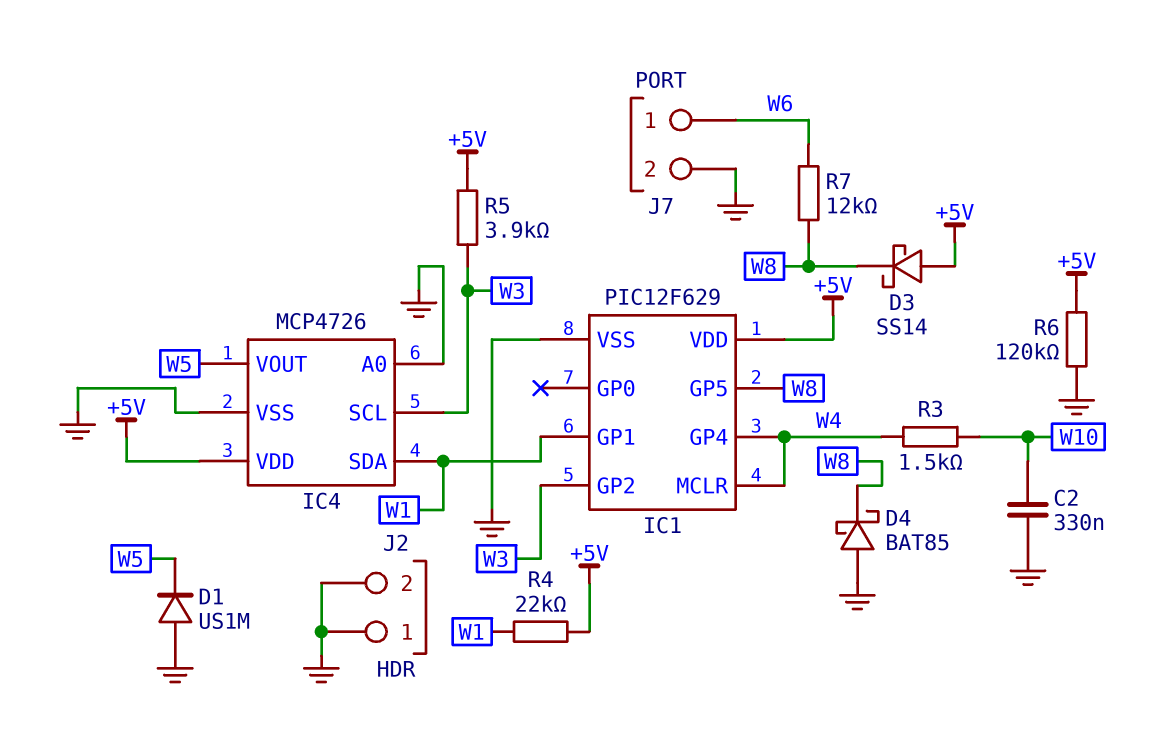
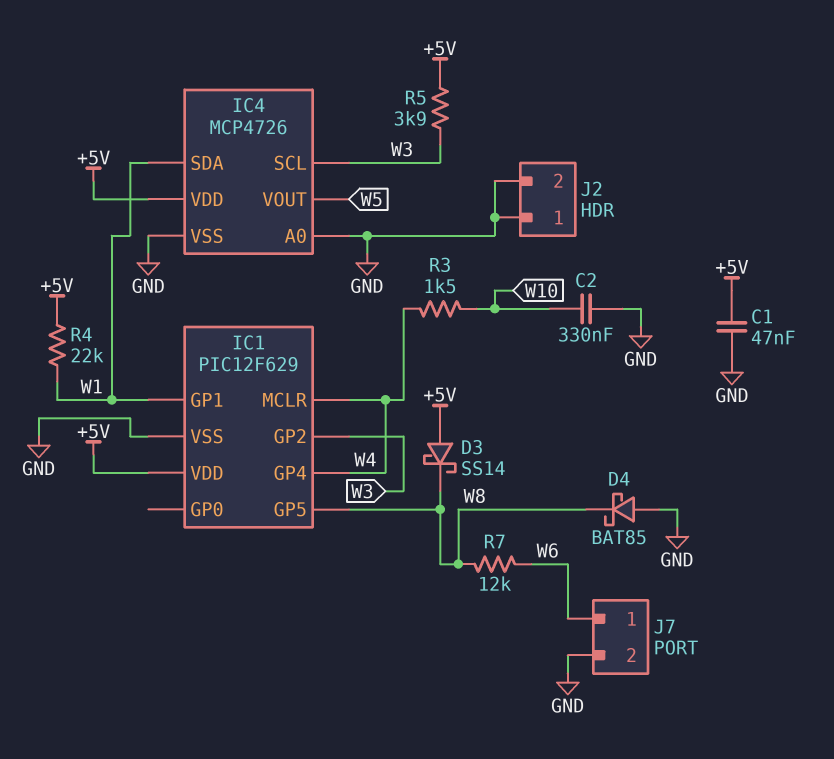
C1: none -> 47nF (+5V, GND)
D1: diode US1M (A GND, K W5) -> none
R6: 120k (+5V, GND) -> none

